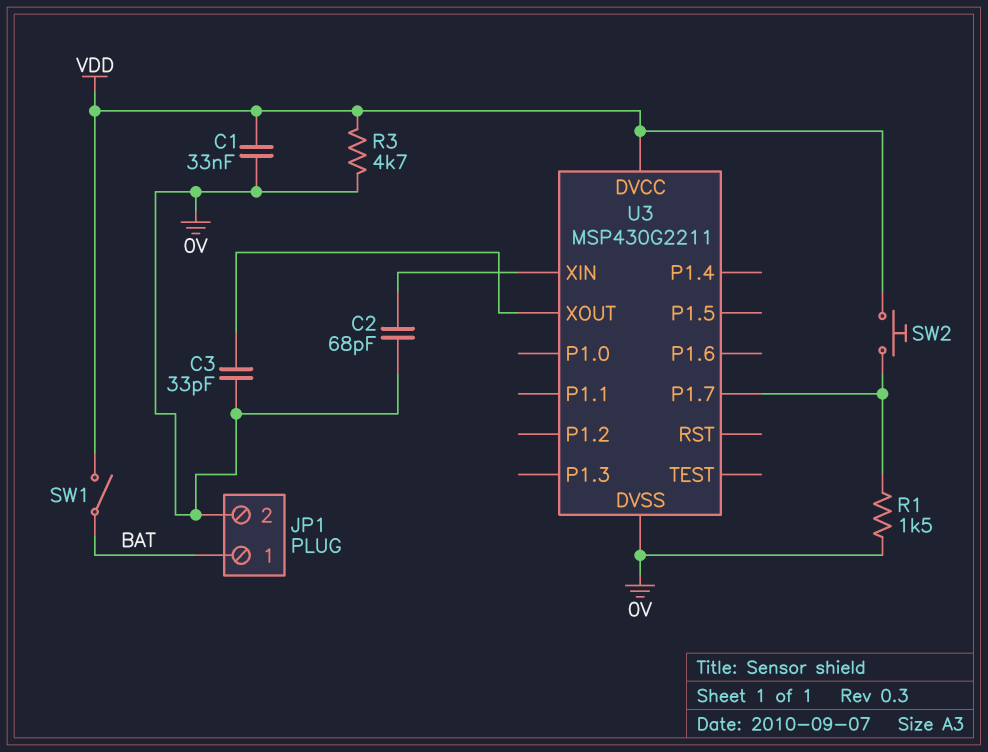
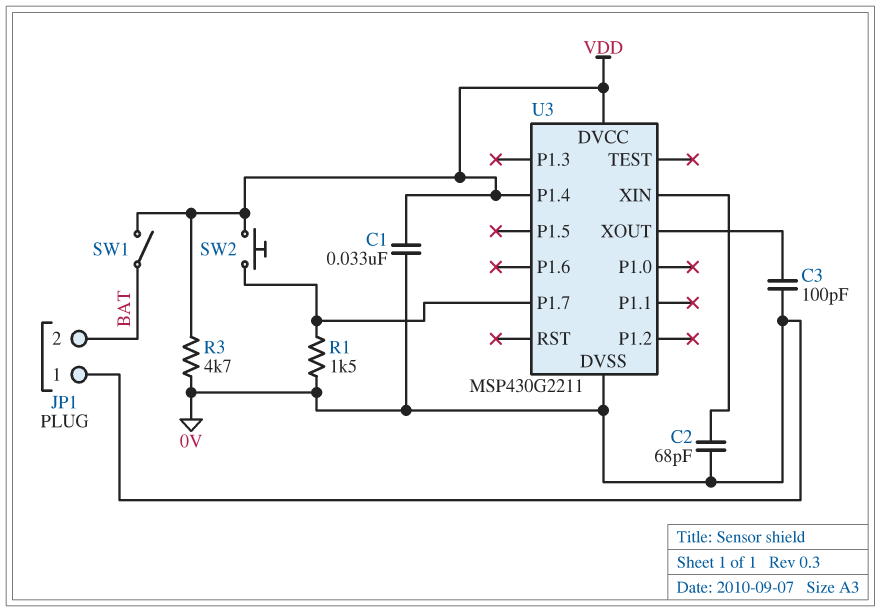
C3: 33pF (0V, U3/XOUT) -> 100pF (0V, U3/XOUT)
JP1 pin 1: BAT -> 0V
JP1 pin 2: 0V -> BAT
U3 pin P1.4: none -> VDD

